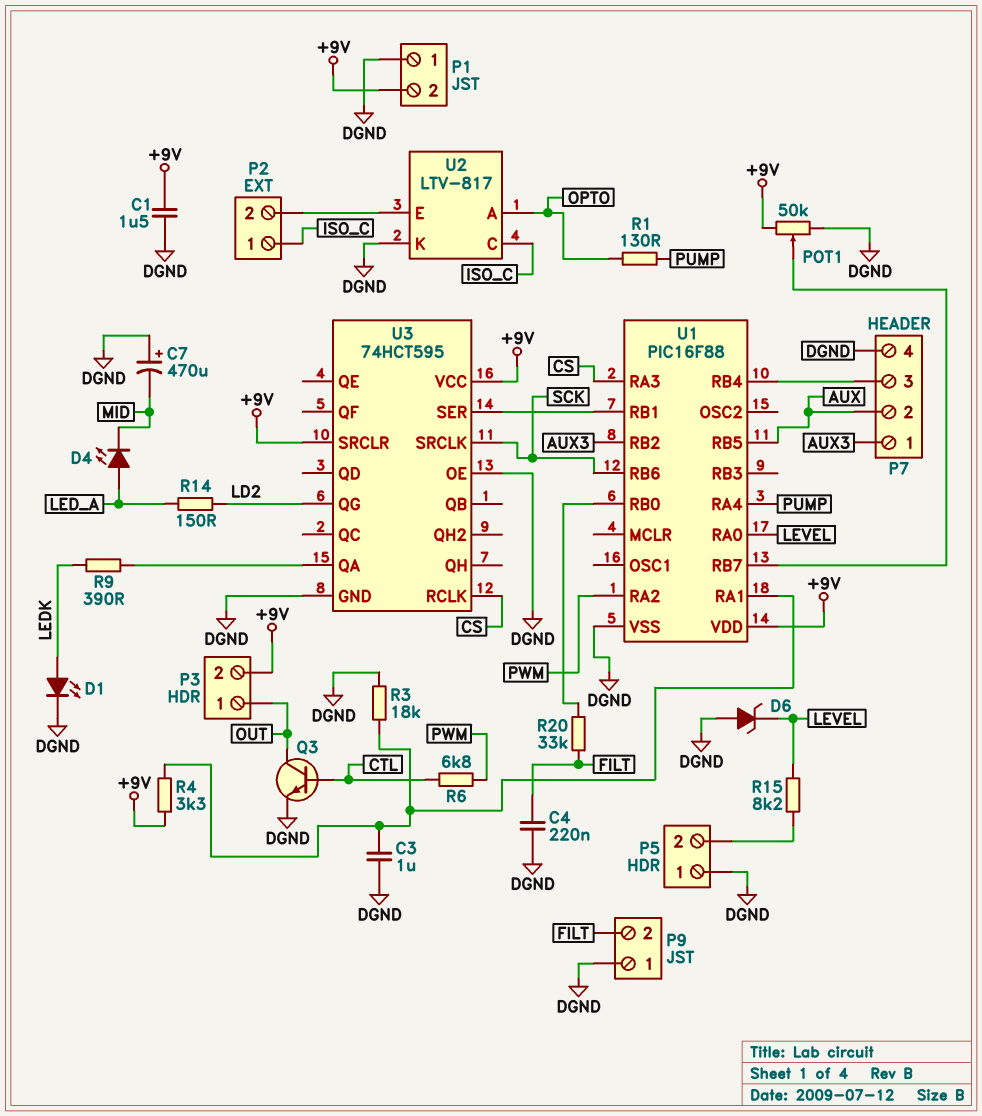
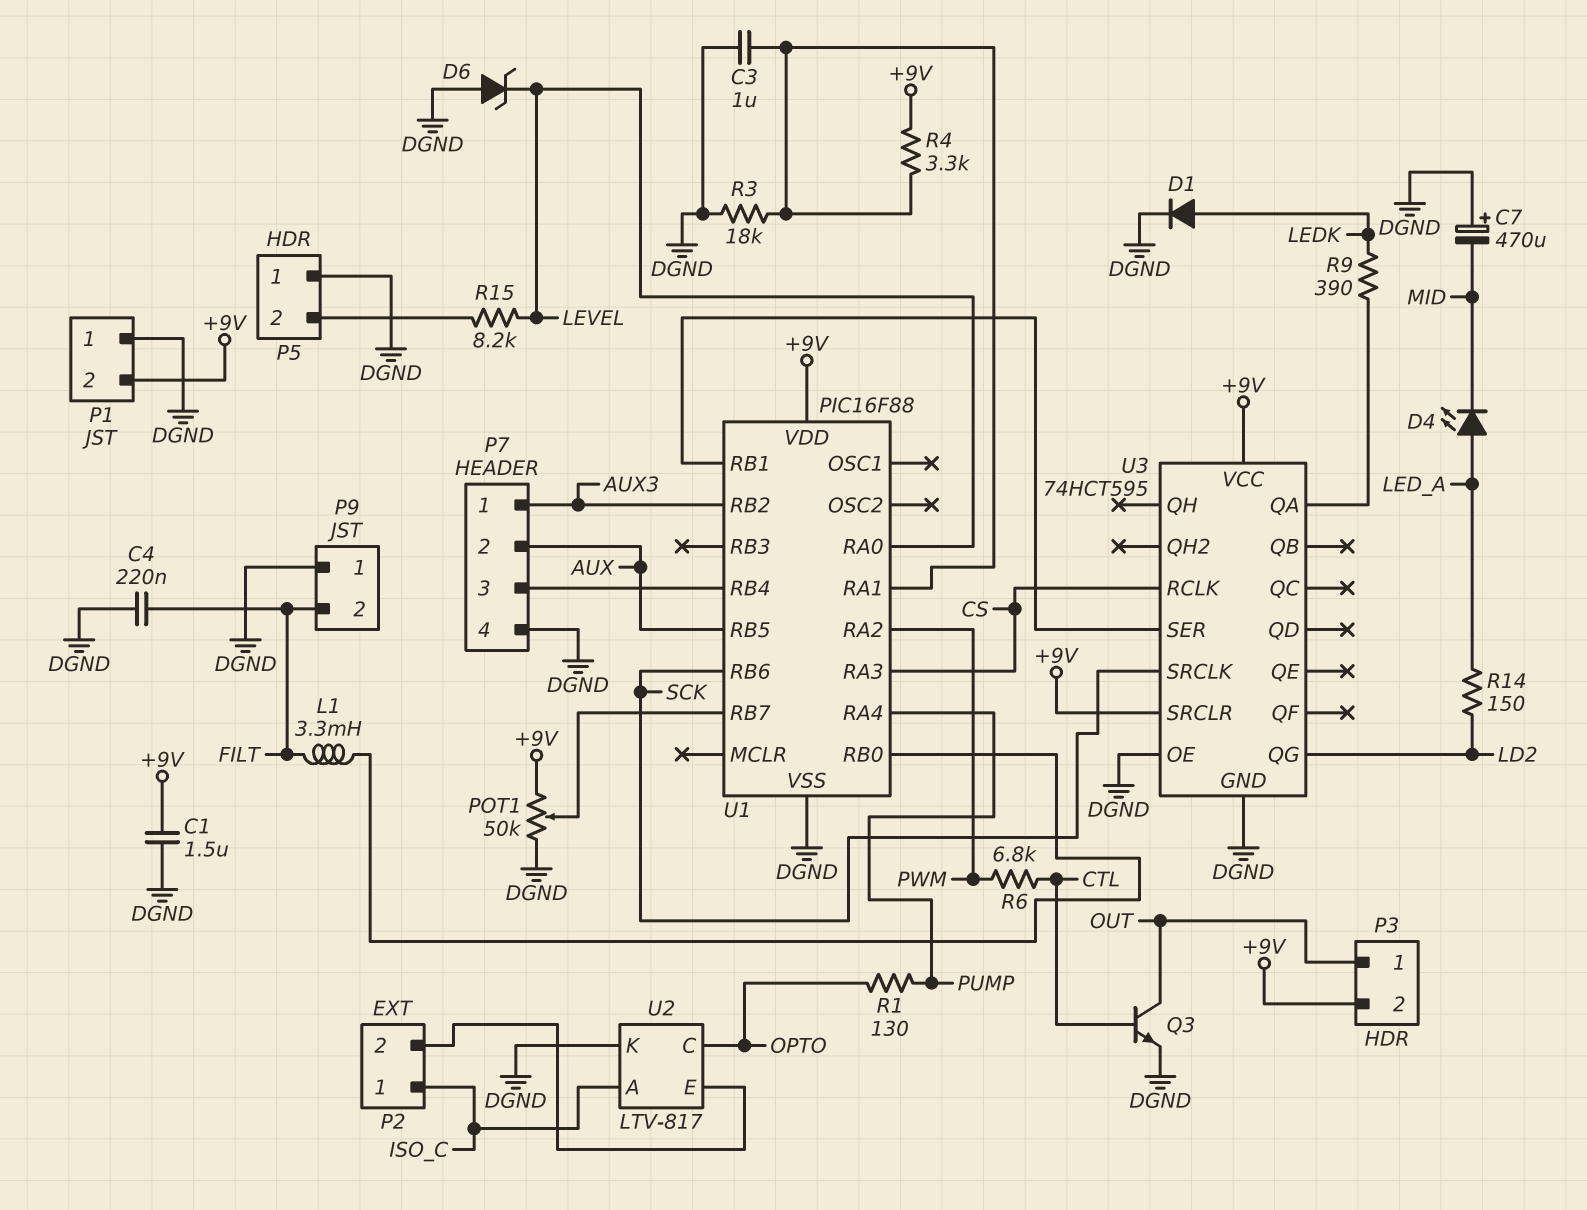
D1: LED (A LEDK, K DGND) -> diode (A LEDK, K DGND)
L1: none -> 3.3mH (FILT, U1/RB0)
R20: 33k (FILT, U1/RB0) -> none
U2 pin A: OPTO -> ISO_C
U2 pin C: ISO_C -> OPTO

